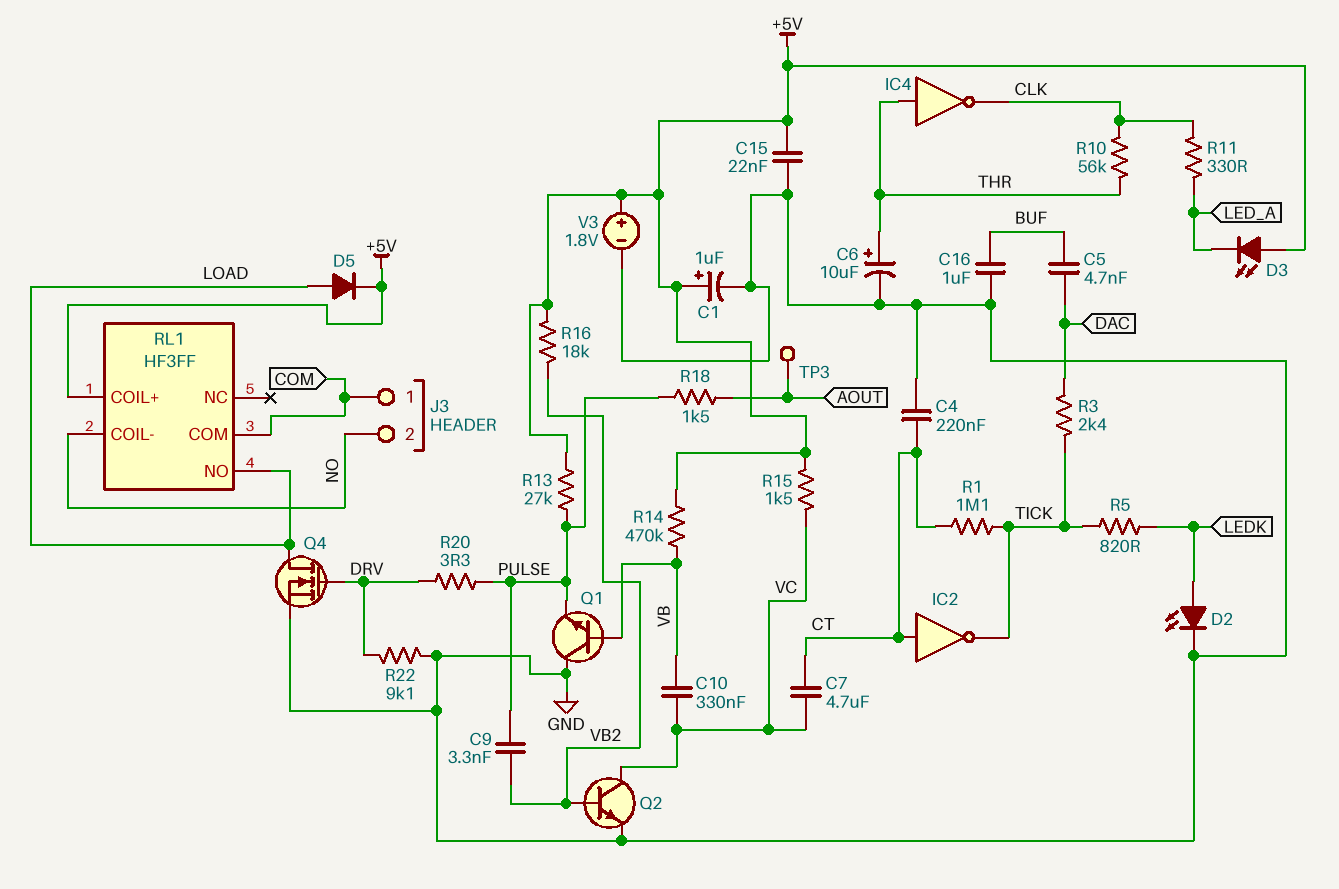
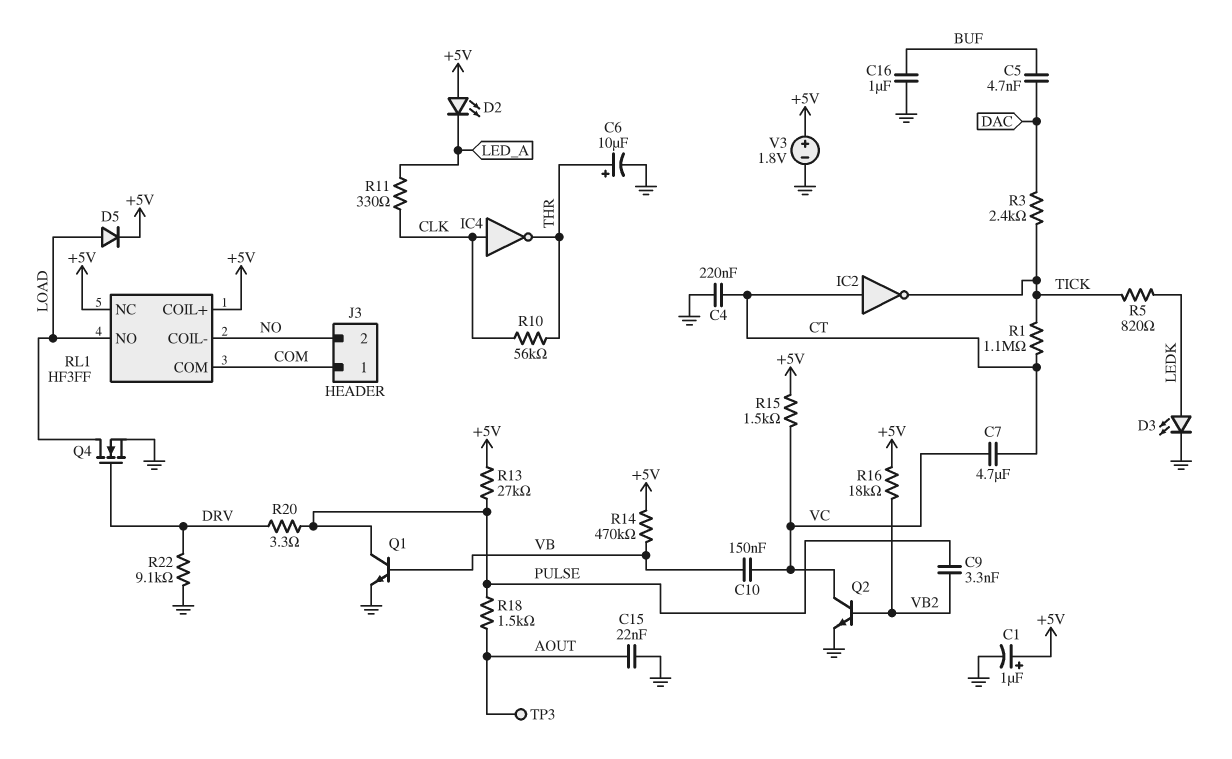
C10: 330nF (VB, VC) -> 150nF (VB, VC)
C15: 22nF (+5V, GND) -> 22nF (AOUT, GND)
D2: LED (A LEDK, K GND) -> LED (A +5V, K LED_A)
D3: LED (A +5V, K LED_A) -> LED (A LEDK, K GND)
IC4: NOT (in THR, out CLK) -> NOT (in CLK, out THR)
Q1: NPN (B VB, C GND, E PULSE) -> NPN (B VB, C PULSE, E GND)
RL1 pin NC: none -> +5V

